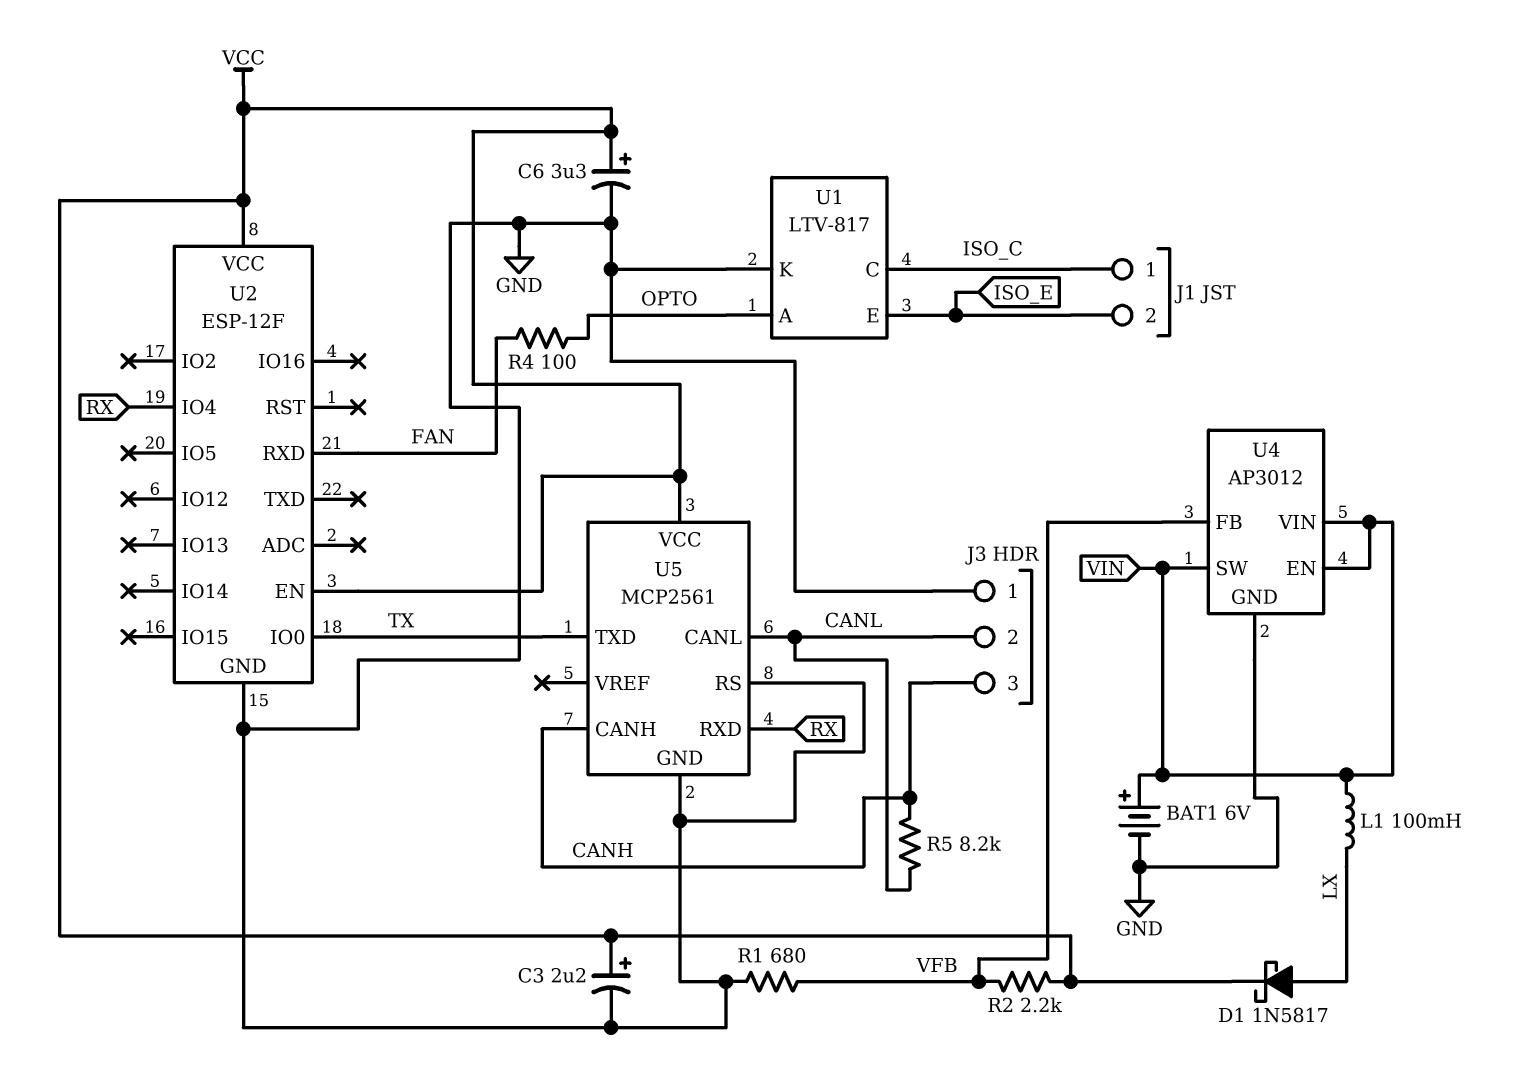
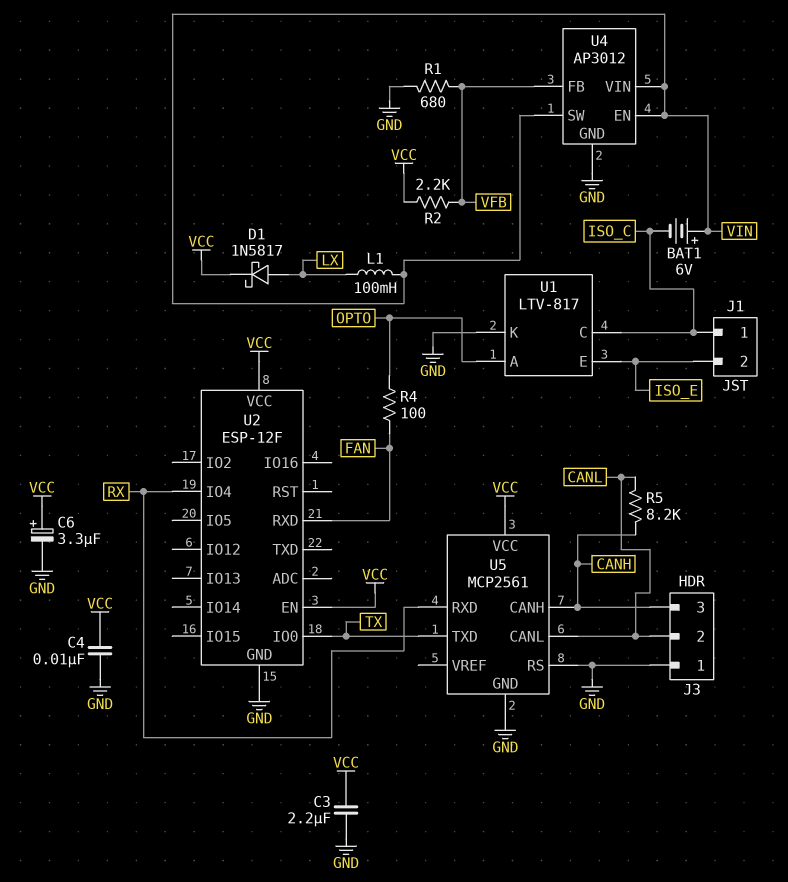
BAT1: 6V (plus VIN, minus GND) -> 6V (plus VIN, minus ISO_C)
C3: 2.2uF (plus VCC, minus GND) -> 2.2uF (GND, VCC)
C4: none -> 10nF (GND, VCC)

